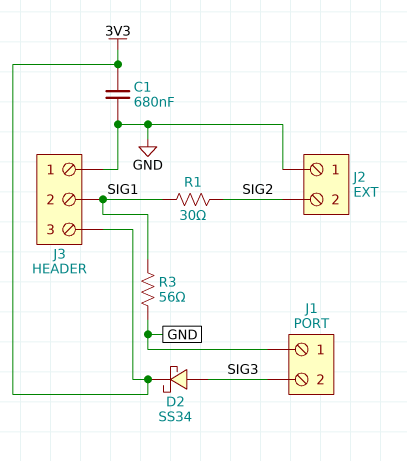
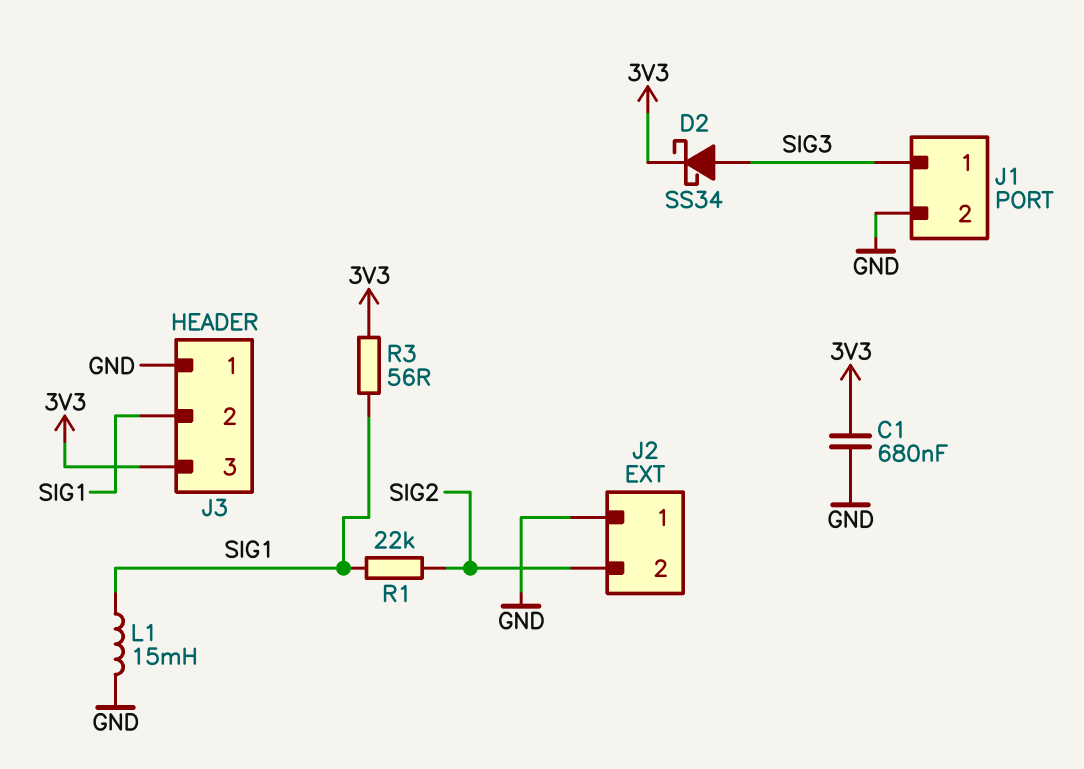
J1 pin 1: GND -> SIG3
J1 pin 2: SIG3 -> GND
L1: none -> 15mH (GND, SIG1)
R1: 30 (SIG1, SIG2) -> 22k (SIG1, SIG2)
R3: 56 (GND, SIG1) -> 56 (3V3, SIG1)

